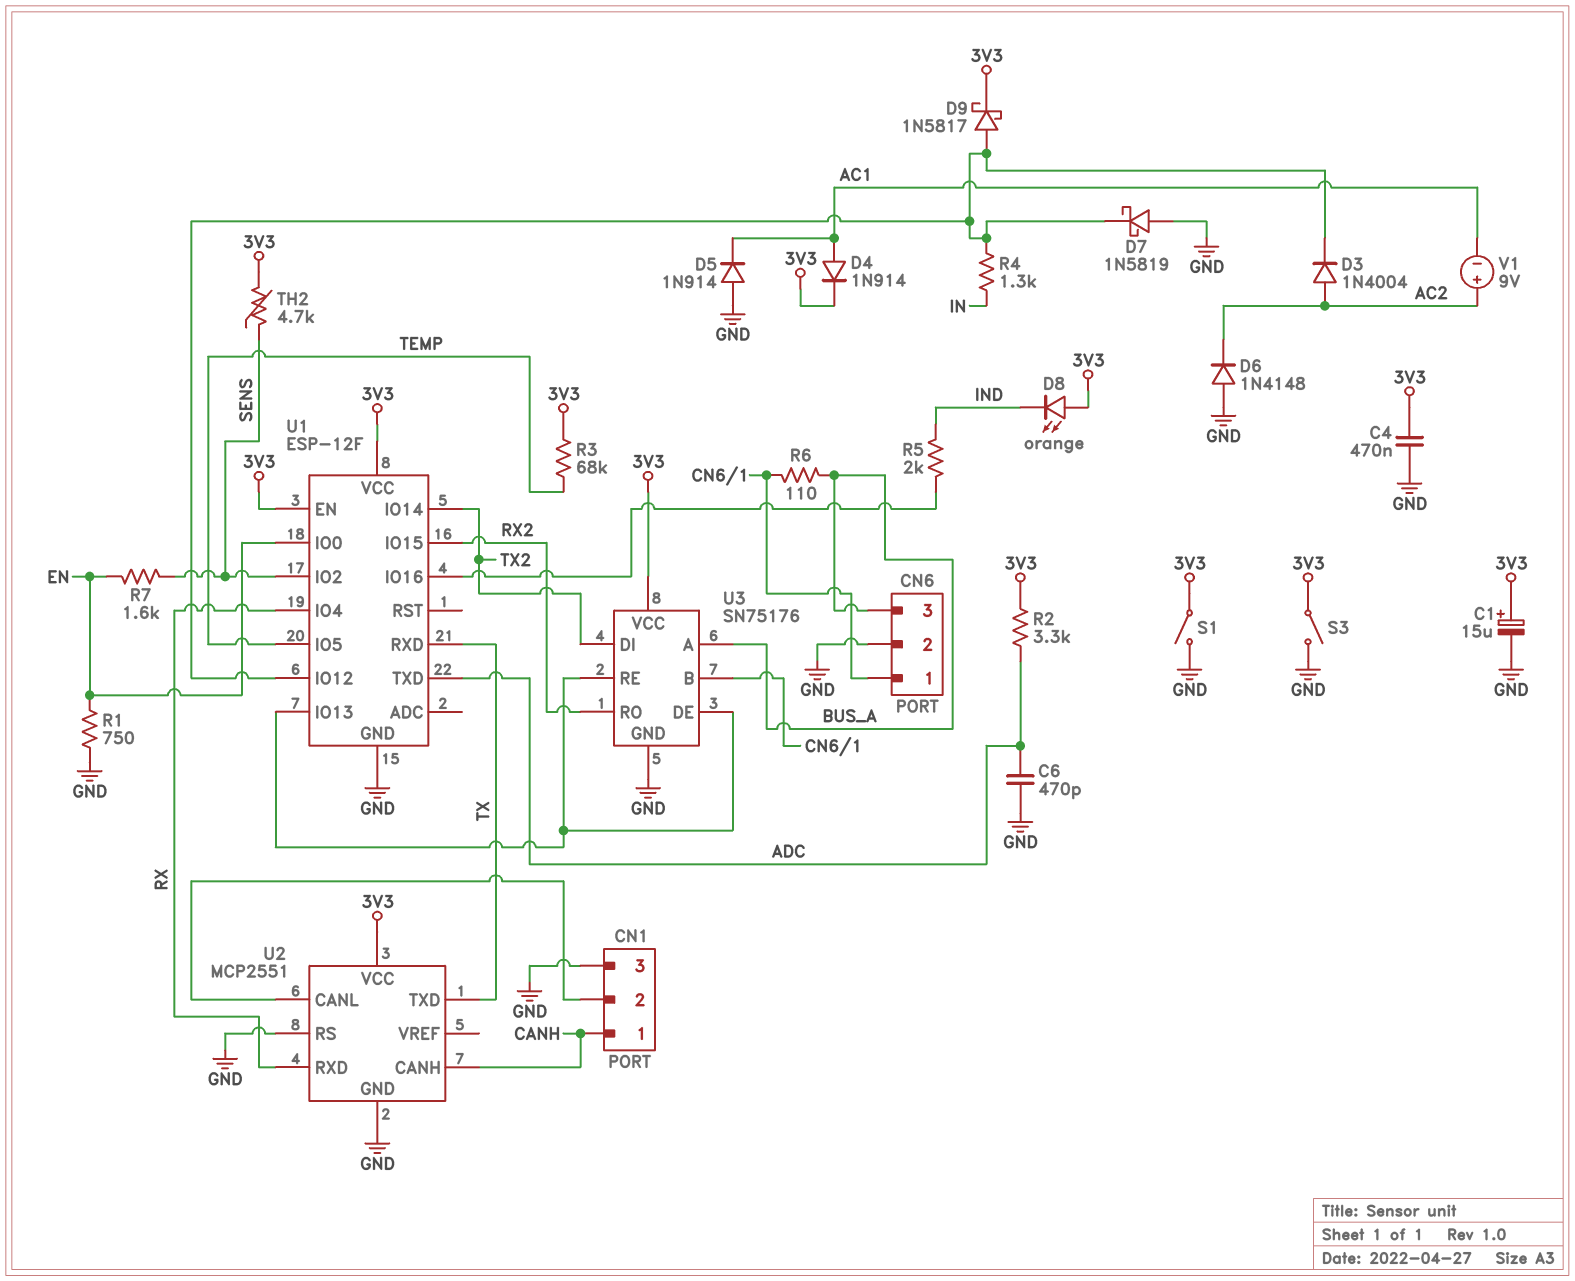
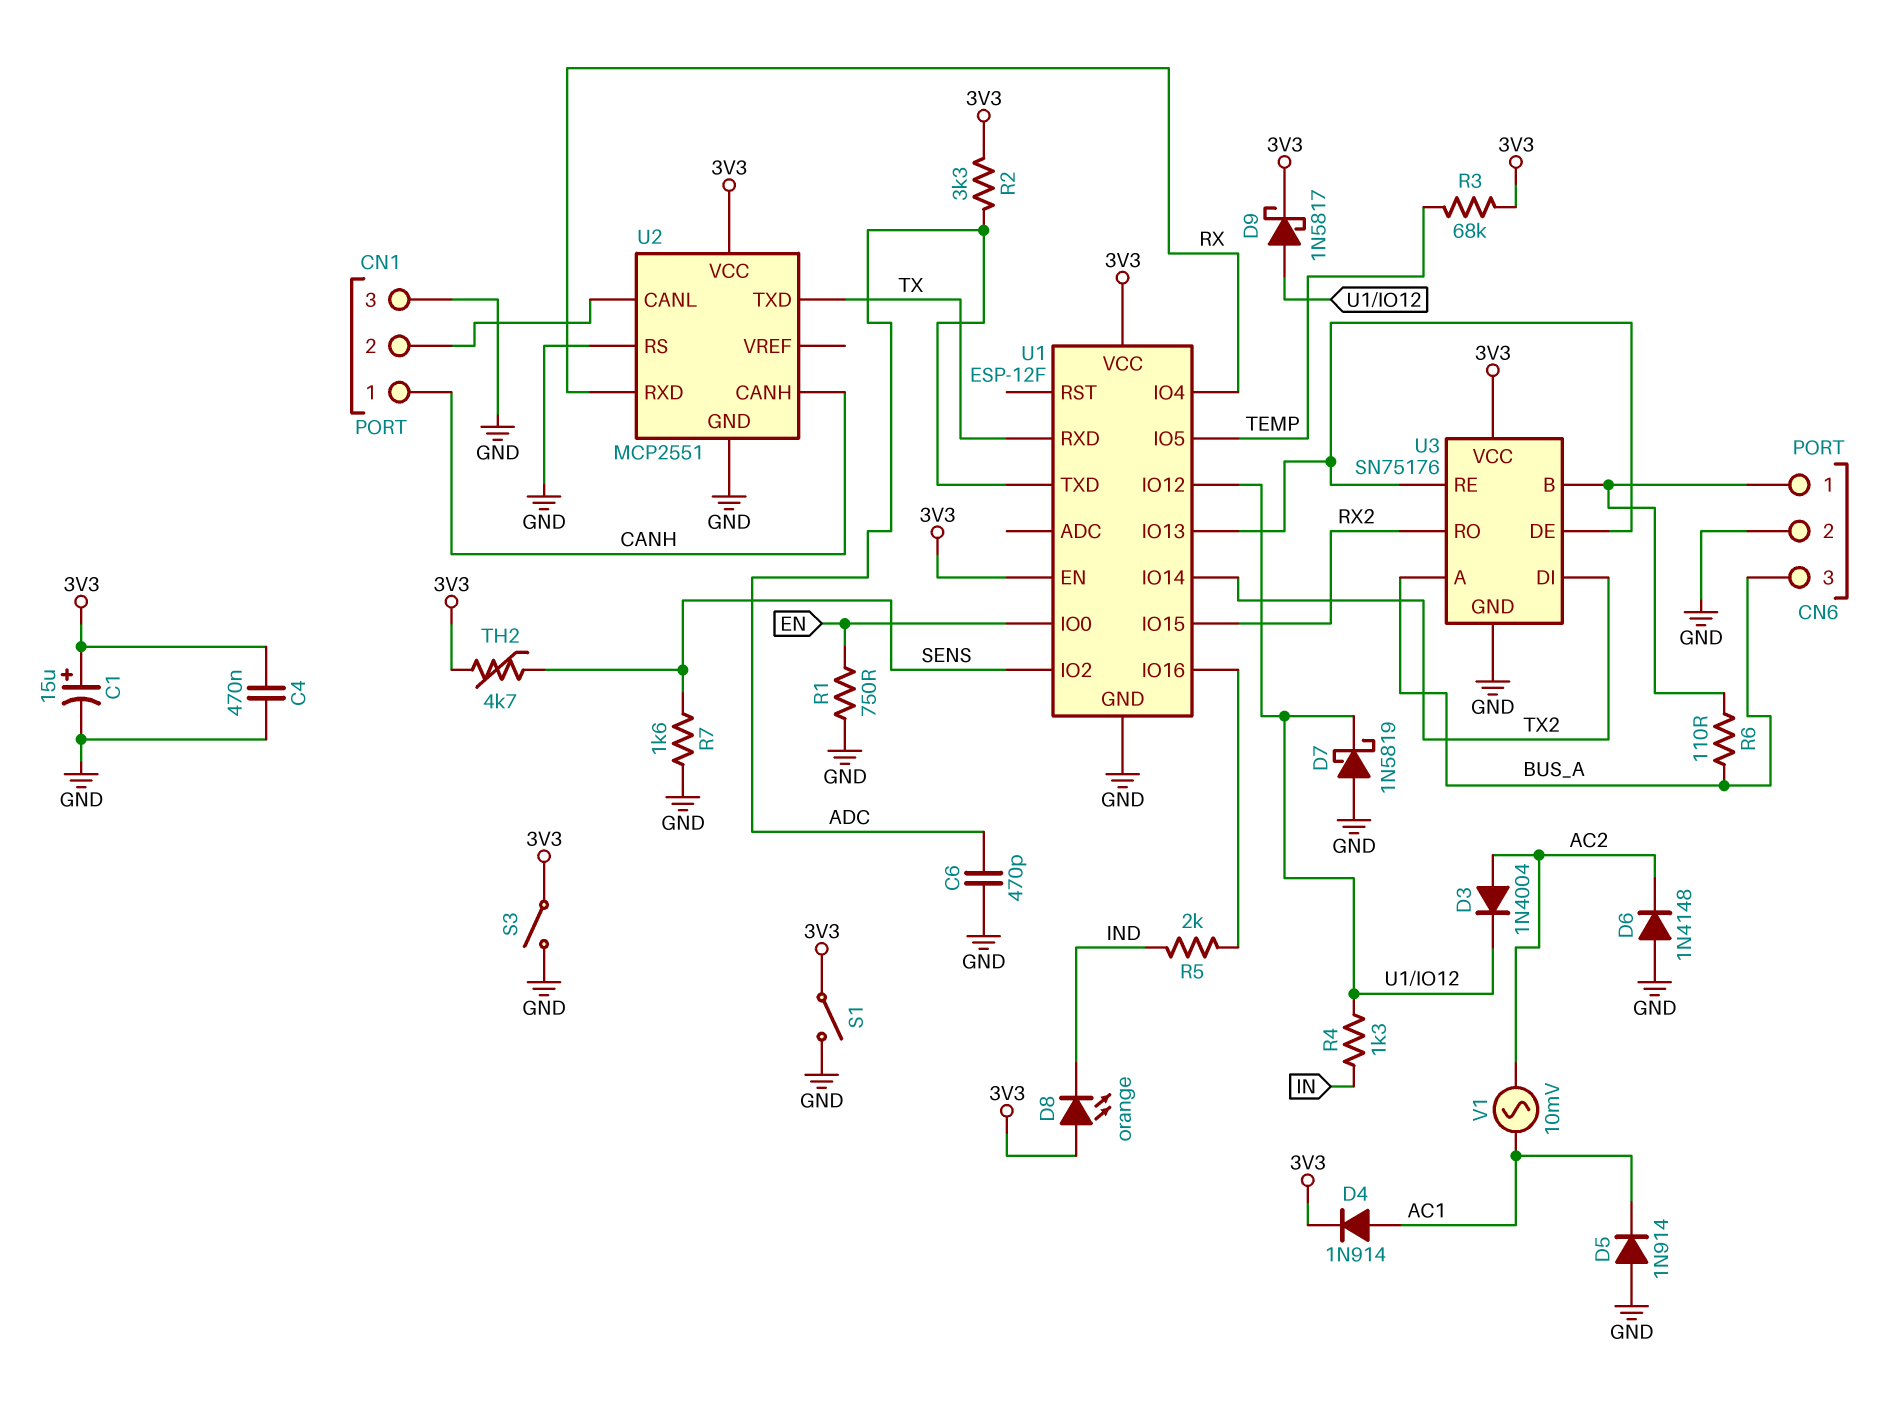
R7: 1.6k (EN, SENS) -> 1.6k (GND, SENS)
V1: 9V (plus AC2, minus AC1) -> AC 10mV (AC1, AC2)

